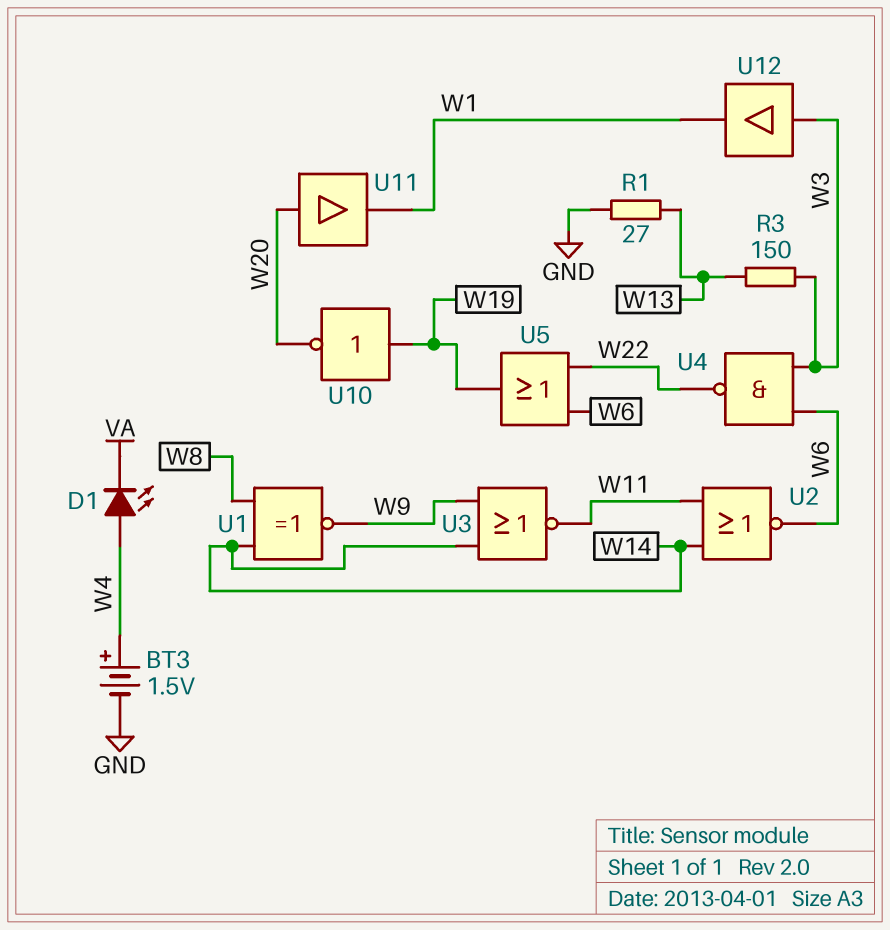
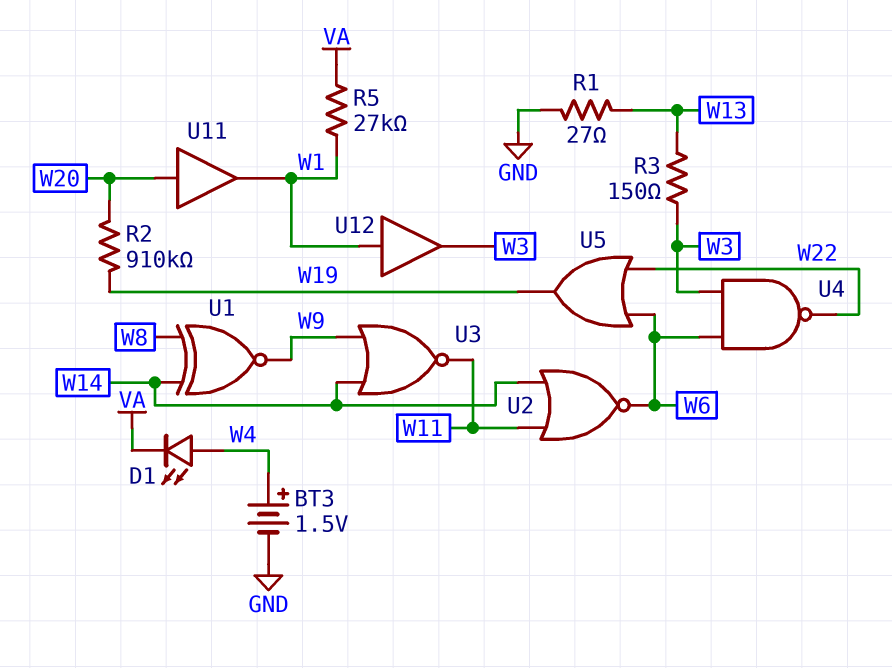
R2: none -> 910k (W19, W20)
R5: none -> 27k (VA, W1)
U10: NOT (in W19, out W20) -> none
U12: buffer (in W3, out W1) -> buffer (in W1, out W3)

